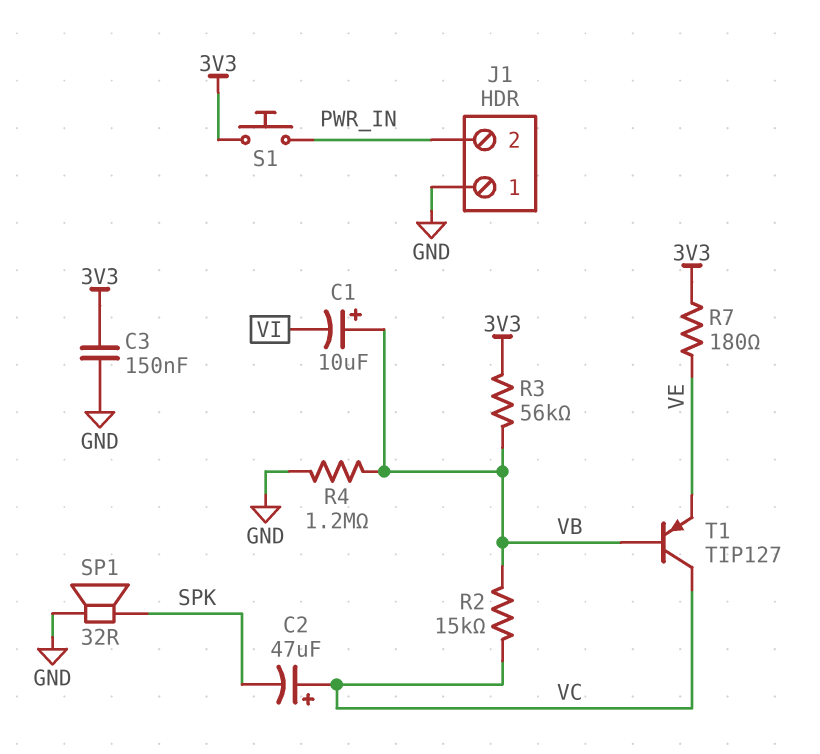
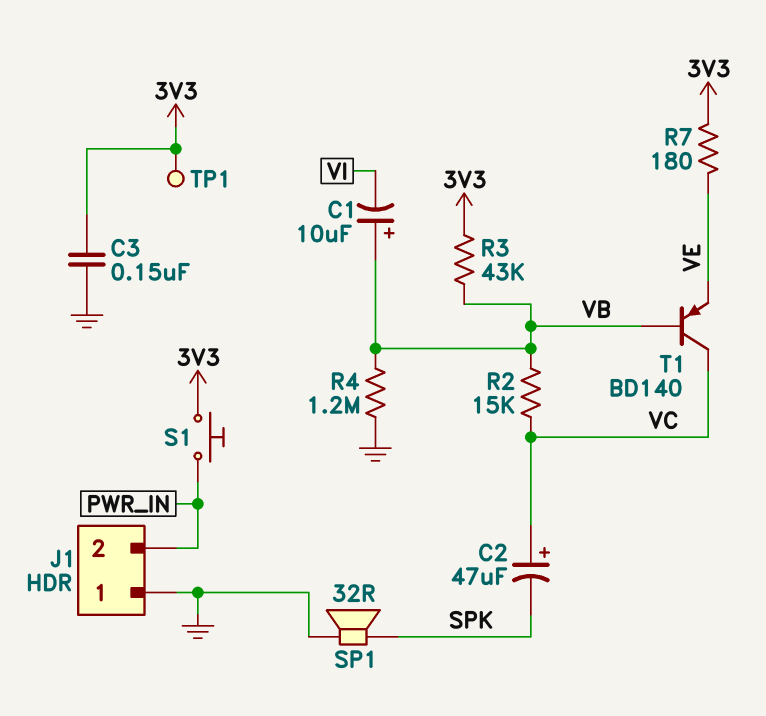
R3: 56k (3V3, VB) -> 43k (3V3, VB)
T1: PNP TIP127 (B VB, C VC, E VE) -> PNP BD140 (B VB, C VC, E VE)
TP1: none -> test point (3V3)

